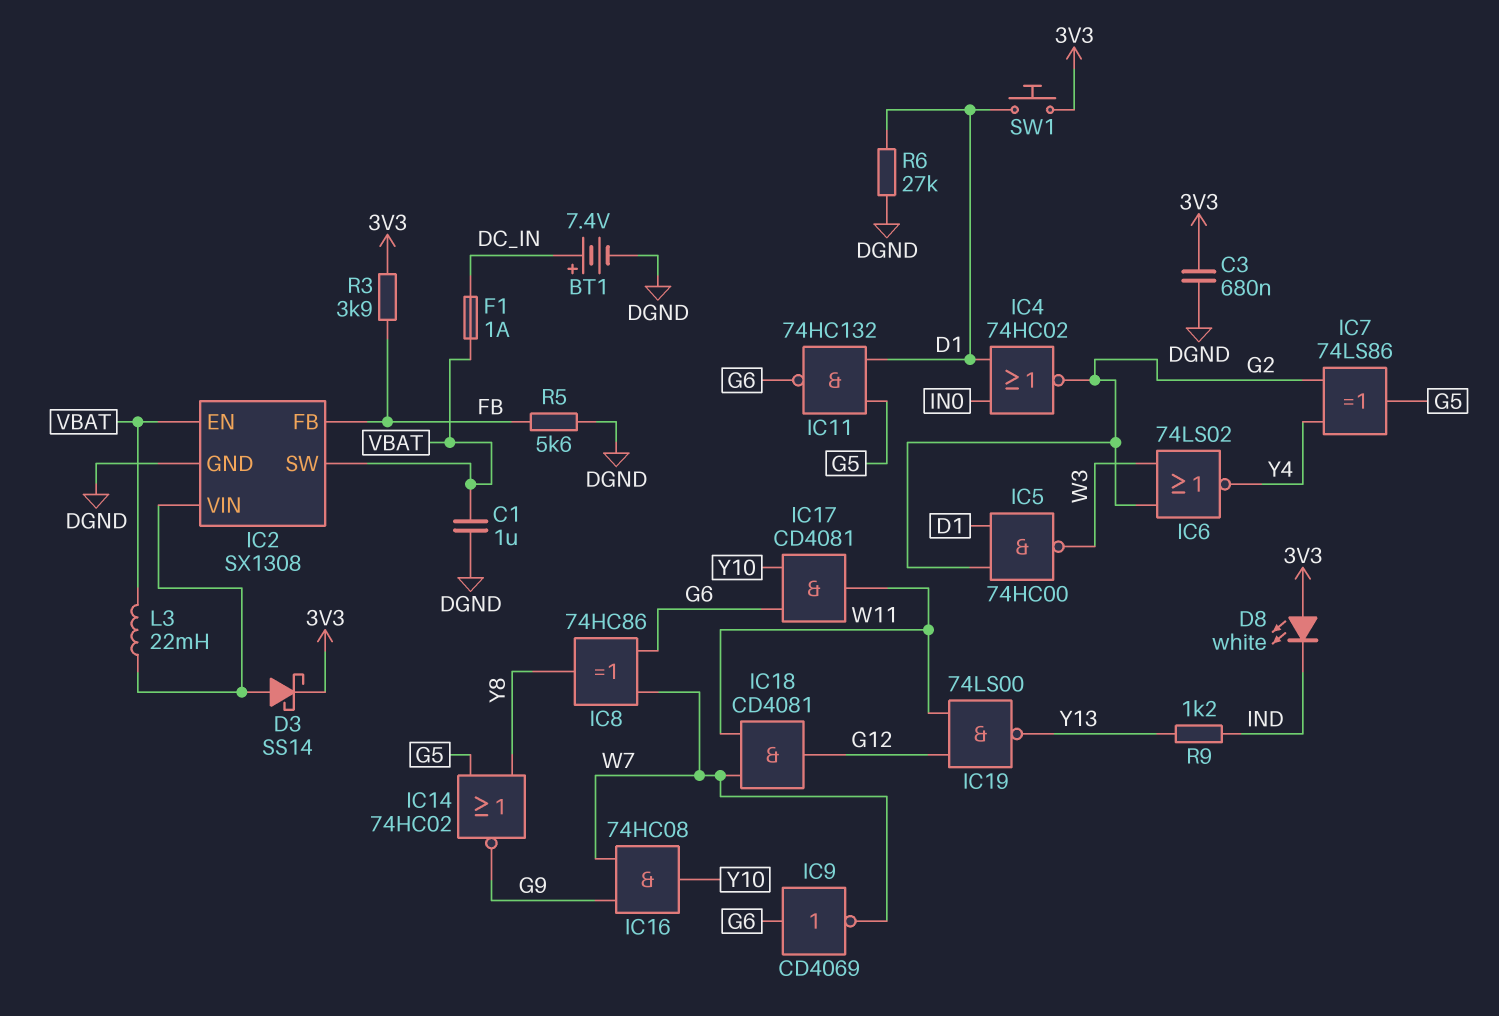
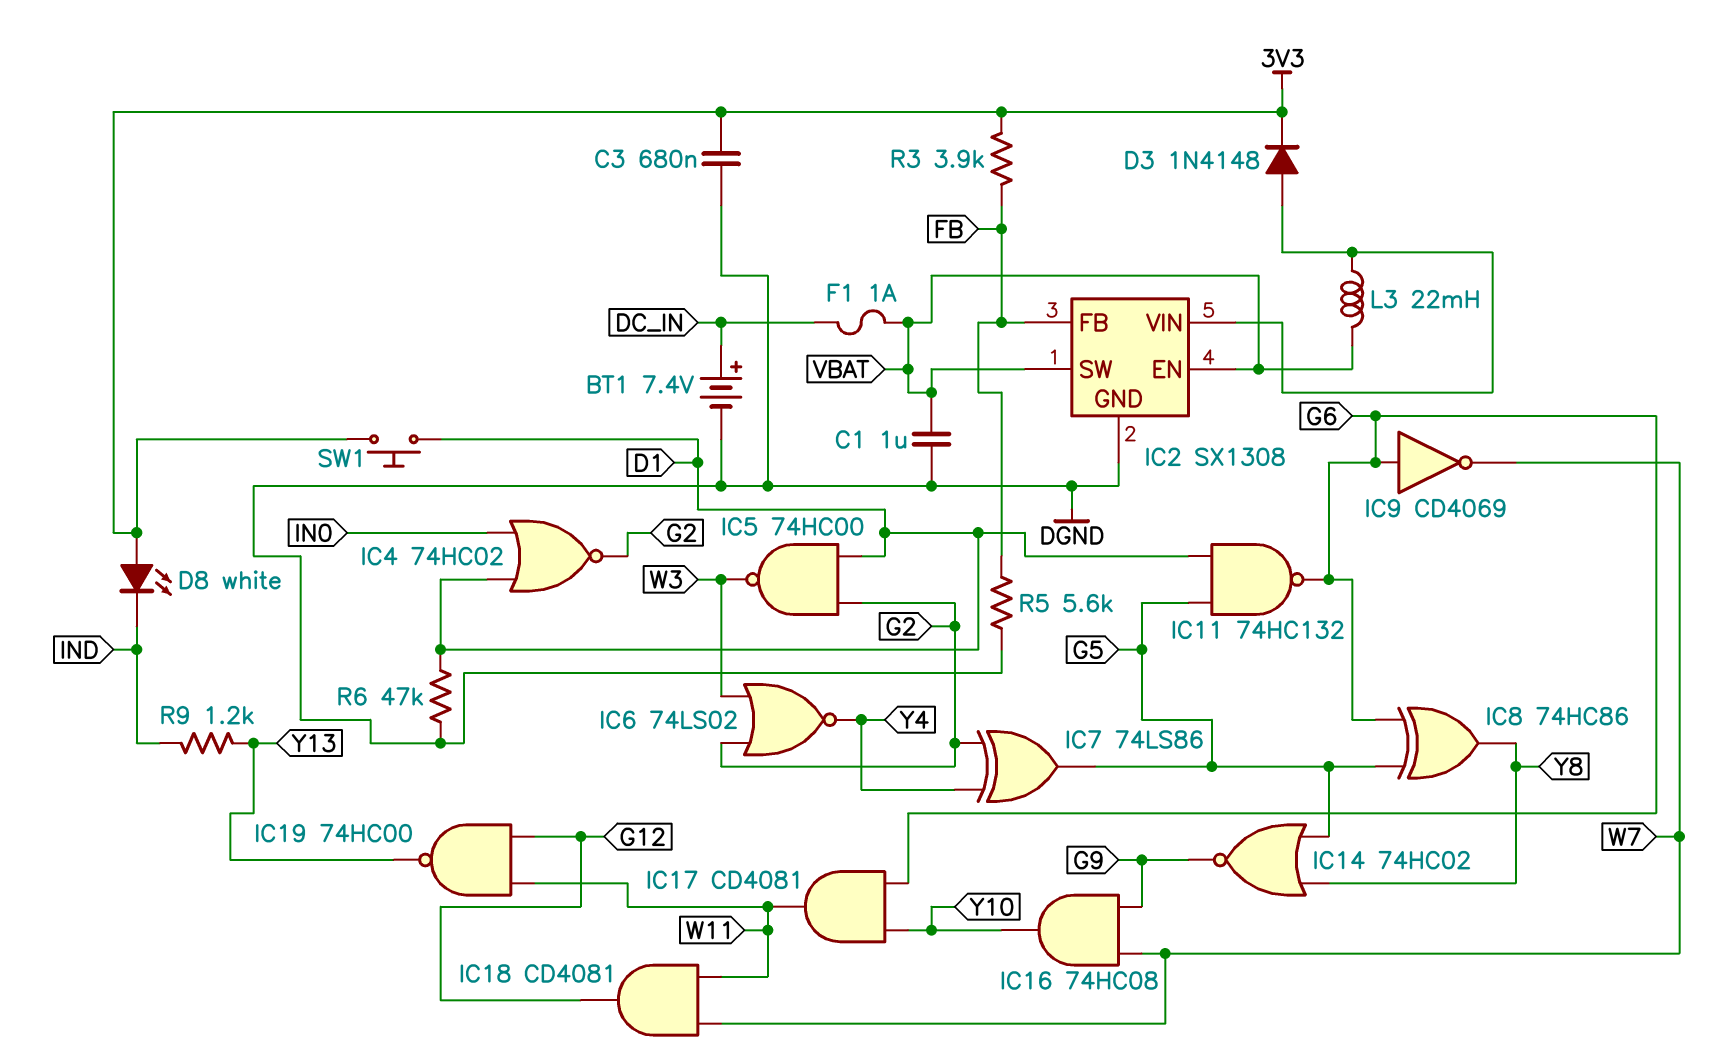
D3: schottky SS14 (A IC2/VIN, K 3V3) -> diode 1N4148 (A IC2/VIN, K 3V3)
IC8: XOR 74HC86 (in G6, in W7, out Y8) -> XOR 74HC86 (in G5, in G6, out Y8)
IC19: NAND 74LS00 (in G12, in W11, out Y13) -> NAND 74HC00 (in G12, in W11, out Y13)
R6: 27k (D1, DGND) -> 47k (D1, DGND)

